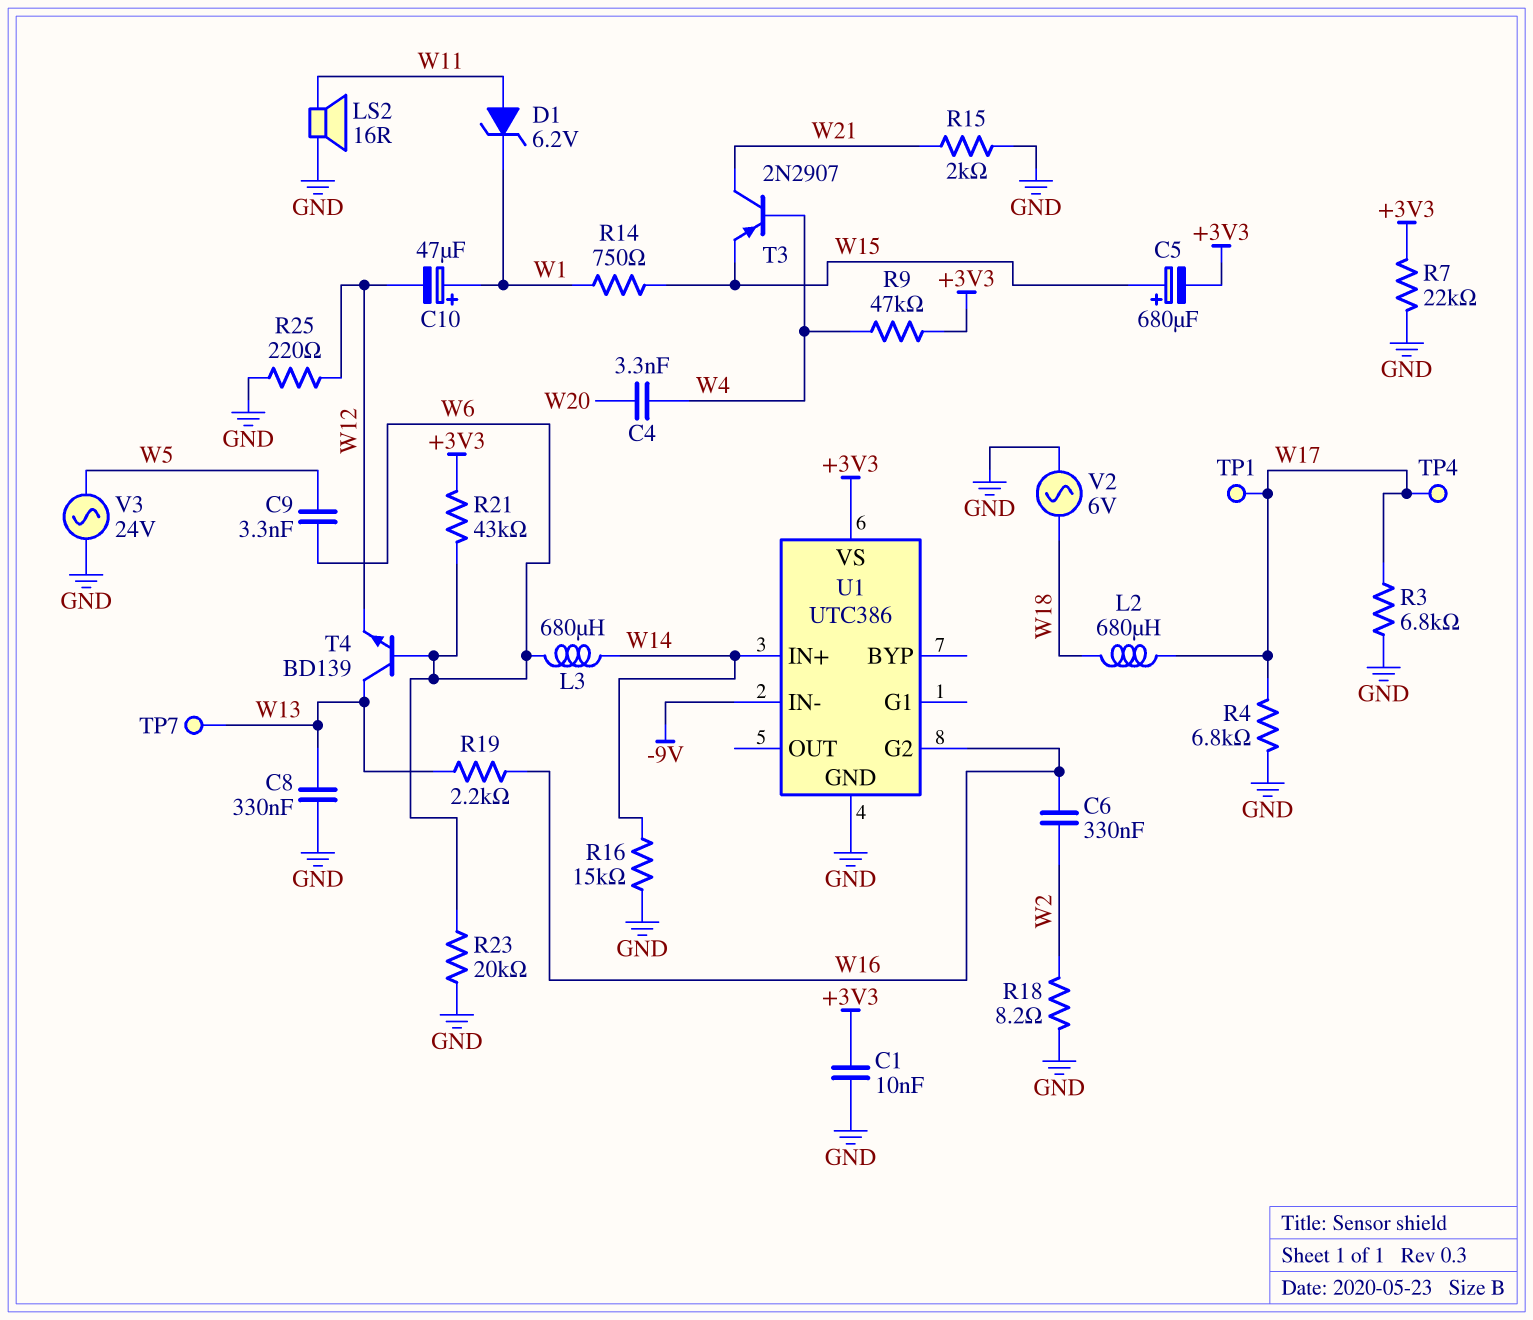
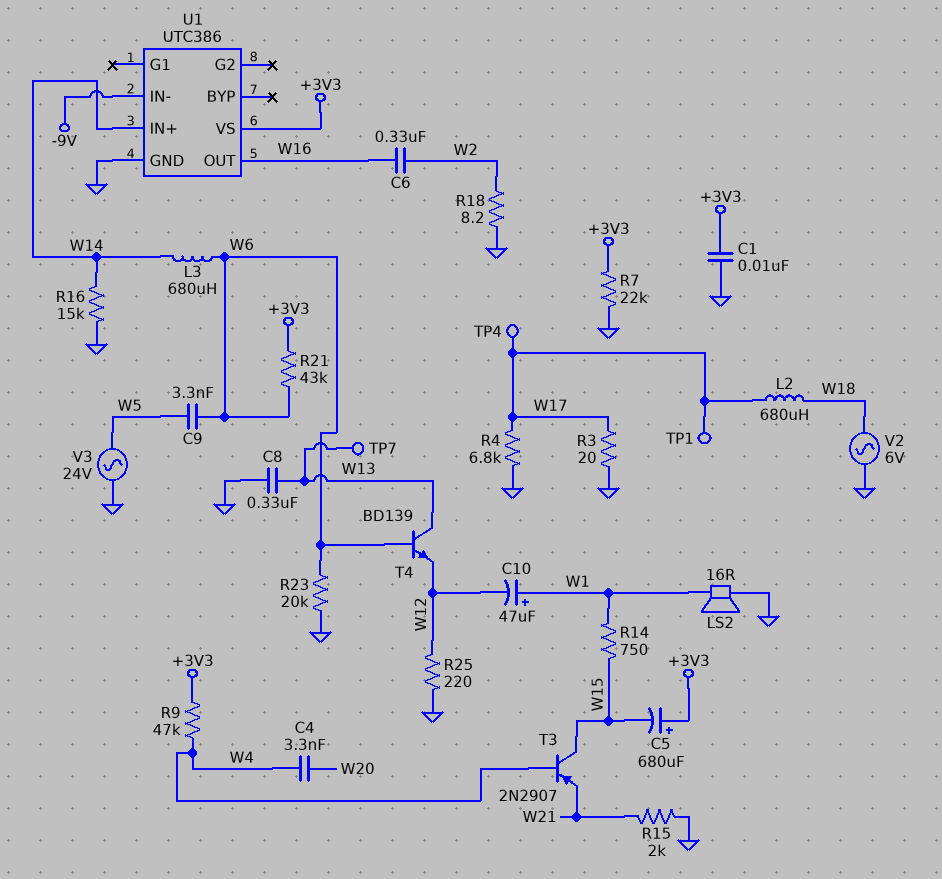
C5: 680uF (plus W15, minus +3V3) -> 680uF (plus +3V3, minus W15)
D1: zener 6.2V (A W11, K W1) -> none
LS2: speaker 16R (GND, W11) -> speaker 16R (GND, W1)
R3: 6.8k (GND, W17) -> 20 (GND, W17)
R19: 2.2k (W13, W16) -> none
T3: PNP 2N2907 (B W4, C W21, E W15) -> PNP 2N2907 (B W4, C W15, E W21)
U1 pin G2: W16 -> none
U1 pin OUT: none -> W16

